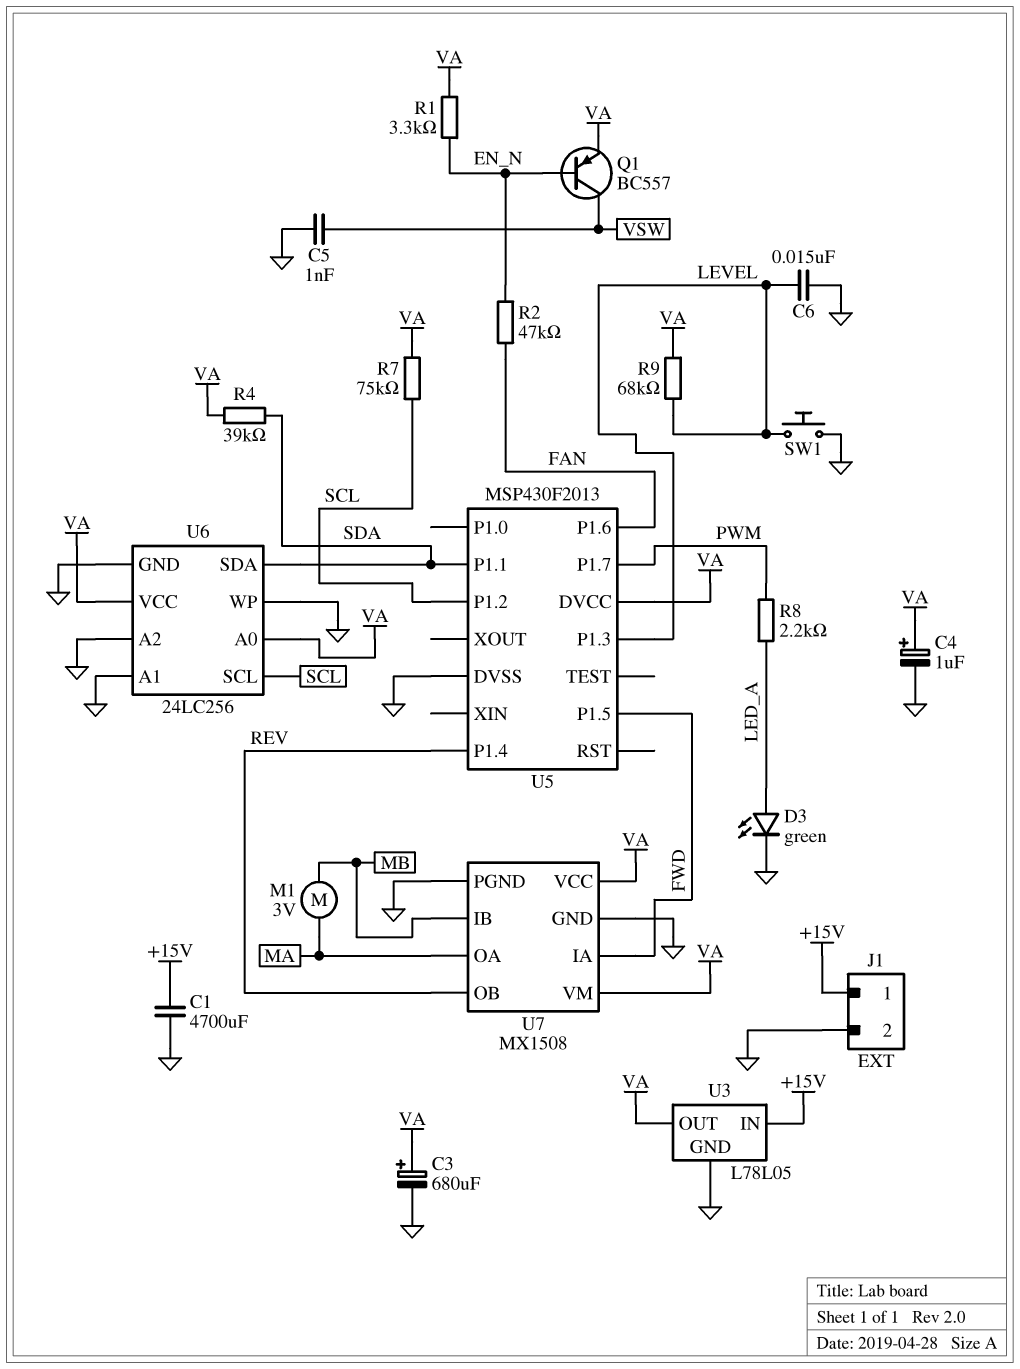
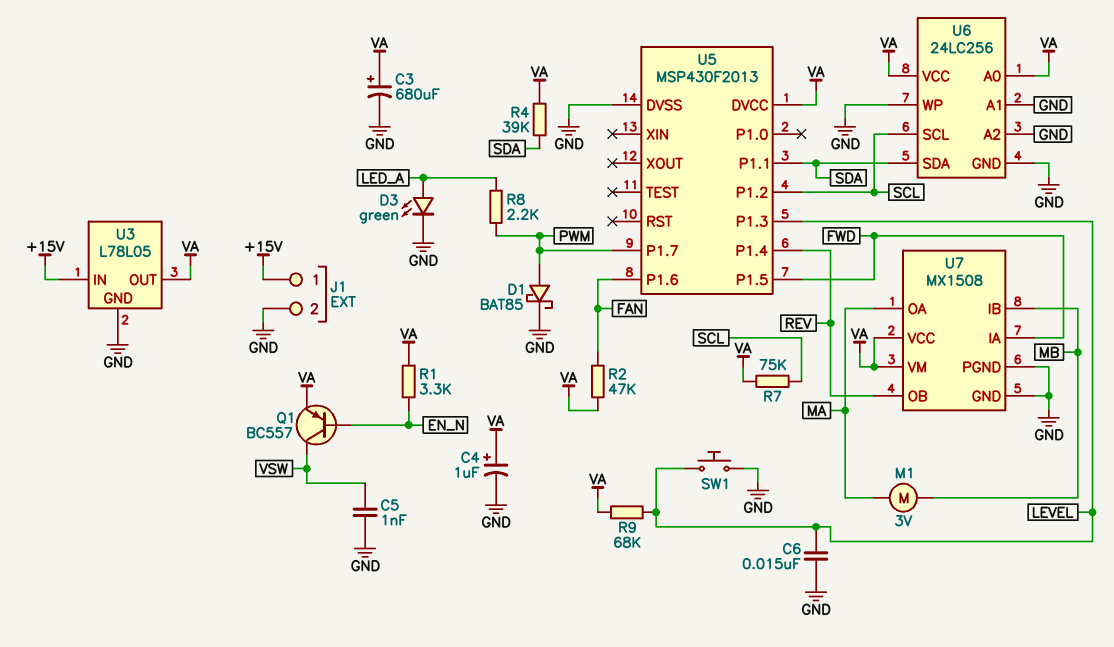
C1: 4700uF (+15V, GND) -> none
D1: none -> schottky BAT85 (A PWM, K GND)
R2: 47k (EN_N, FAN) -> 47k (FAN, VA)

